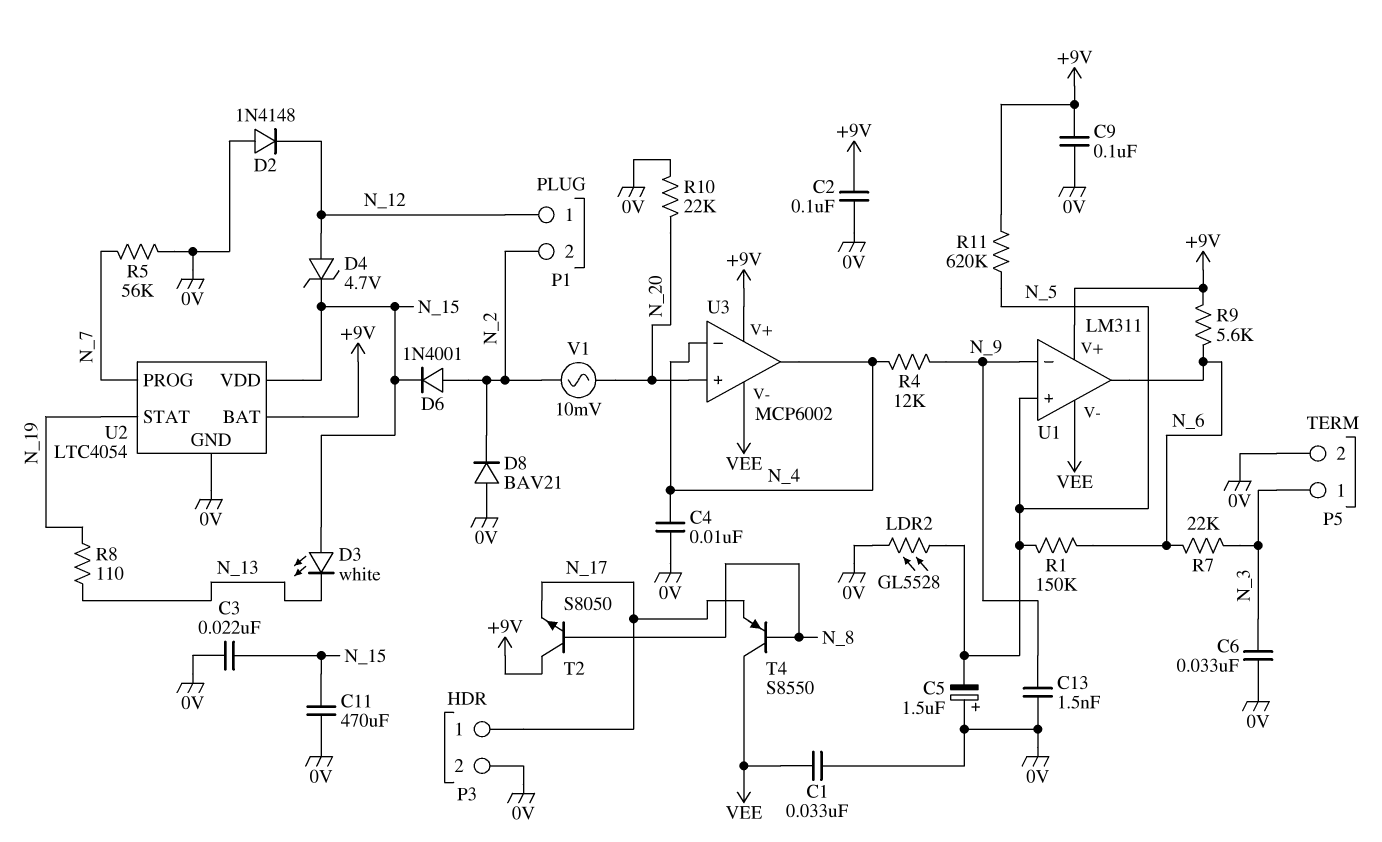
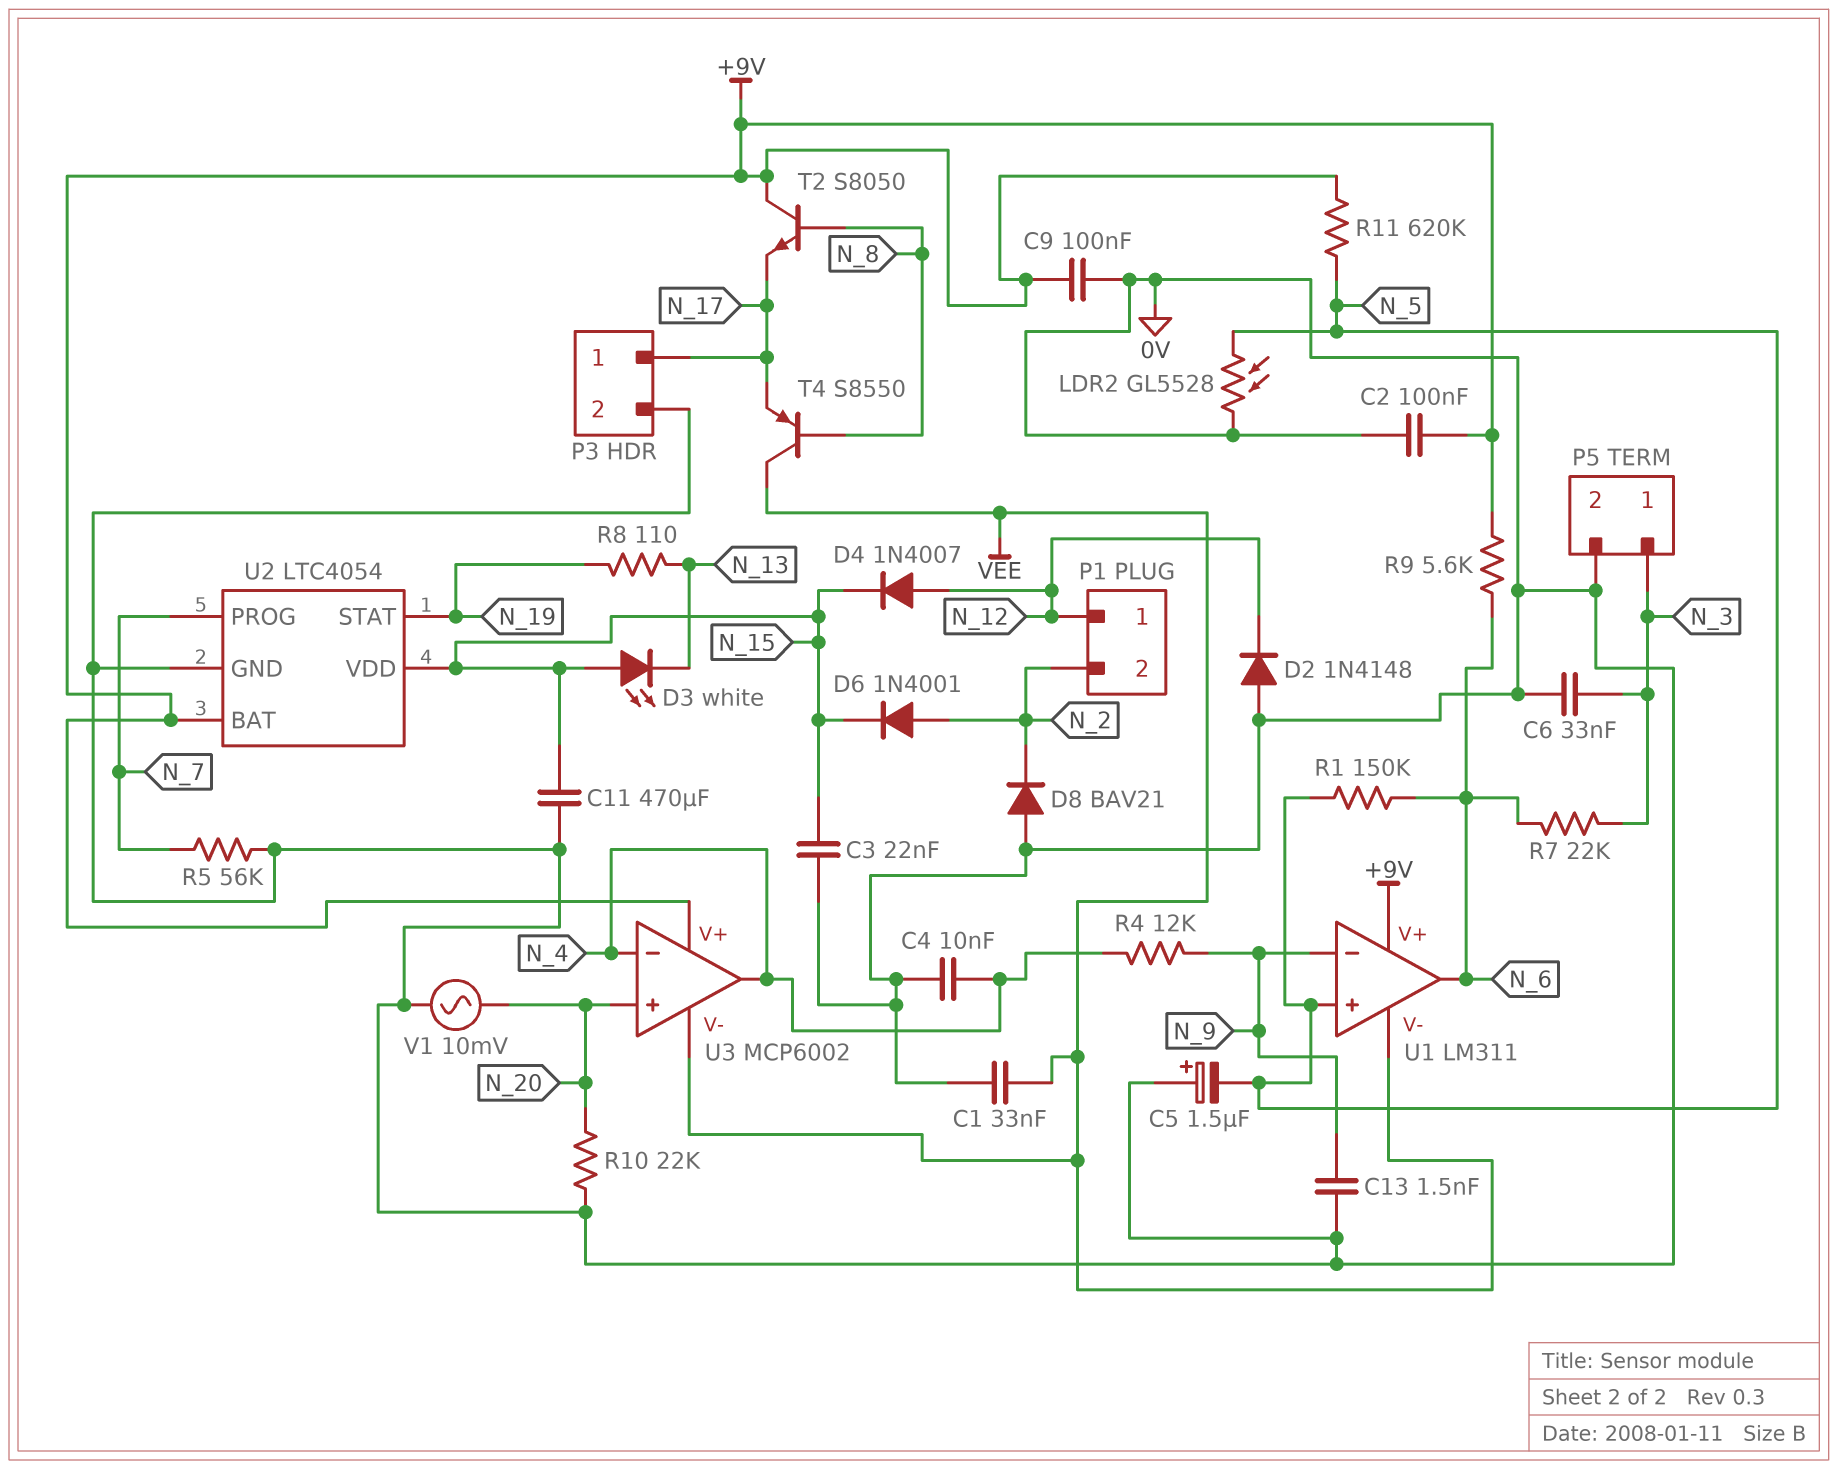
D4: zener 4.7V (A N_12, K N_15) -> diode 1N4007 (A N_12, K N_15)
V1: AC 10mV (N_2, N_20) -> AC 10mV (0V, N_20)

